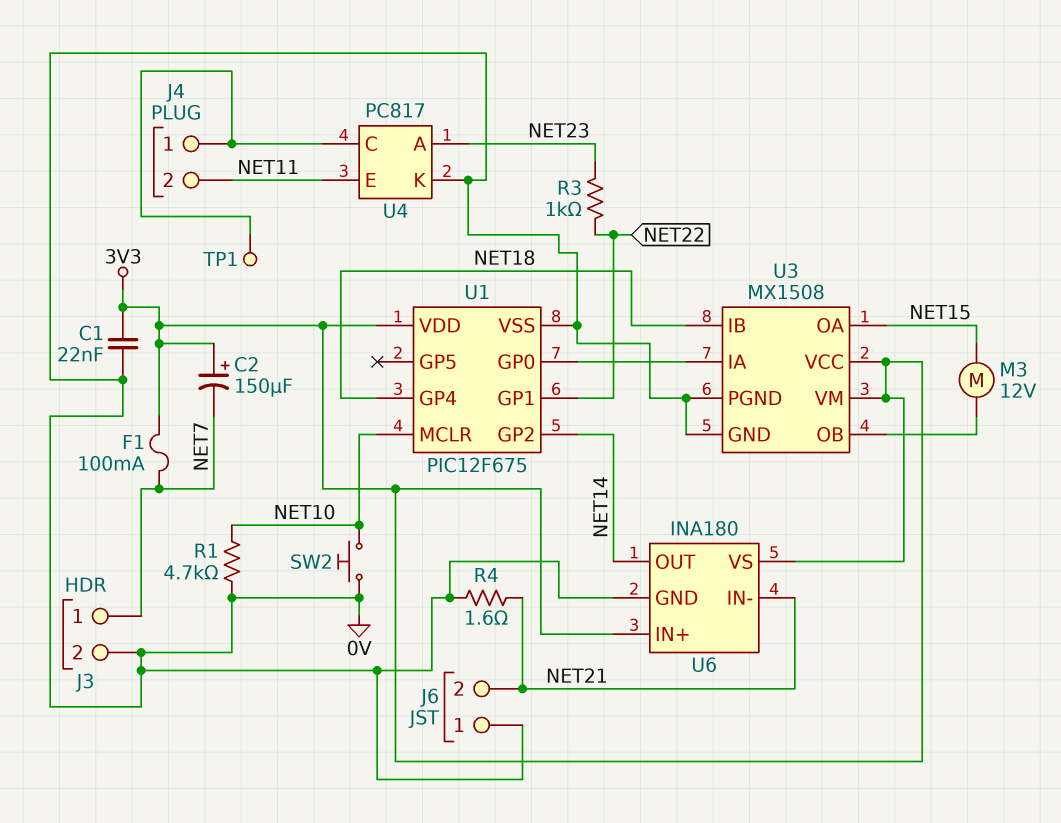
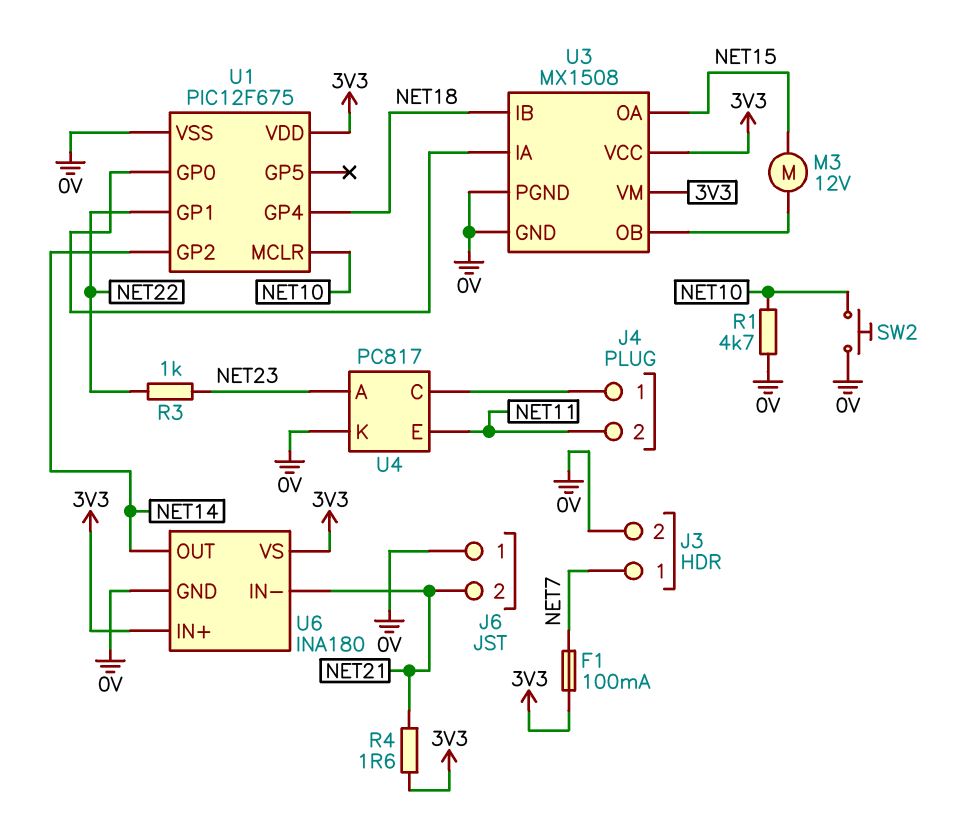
C1: 22nF (0V, 3V3) -> none
C2: 150uF (plus 3V3, minus NET7) -> none
R4: 1.6 (0V, NET21) -> 1.6 (3V3, NET21)
TP1: test point (J4/1) -> none

